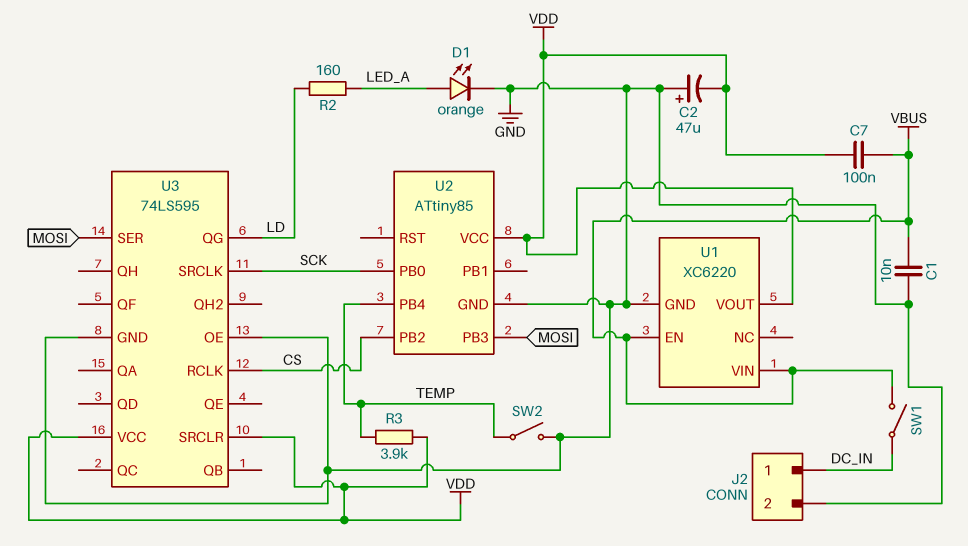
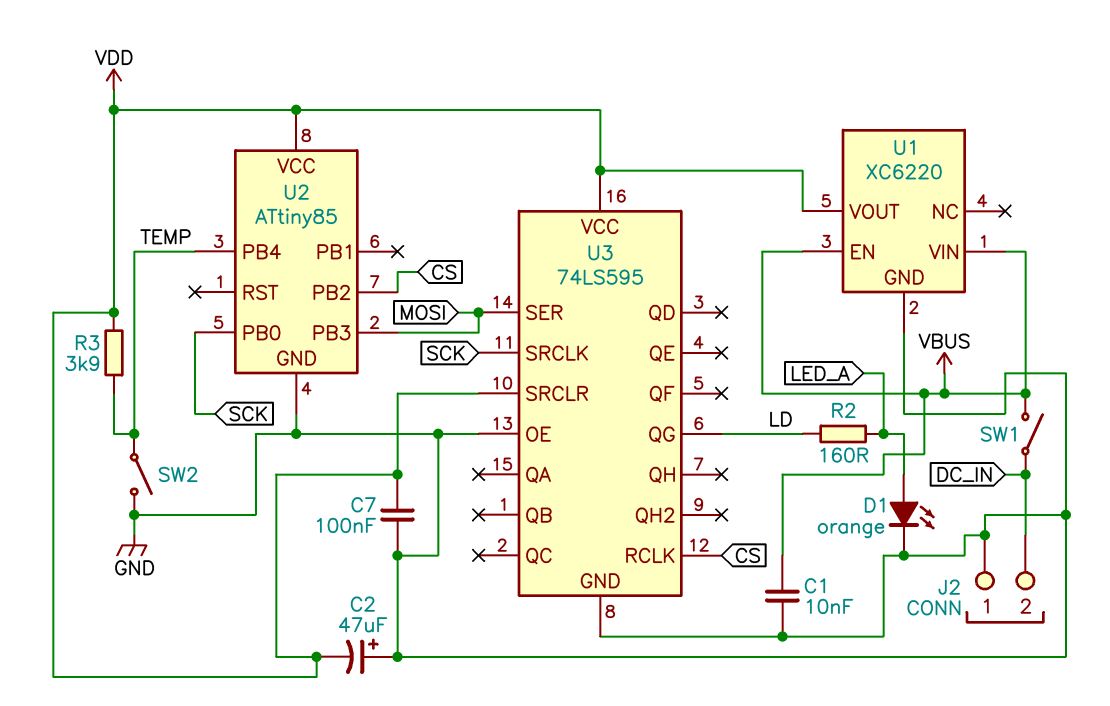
C7: 100nF (VBUS, VDD) -> 100nF (GND, VDD)
J2 pin 1: DC_IN -> GND
J2 pin 2: GND -> DC_IN

